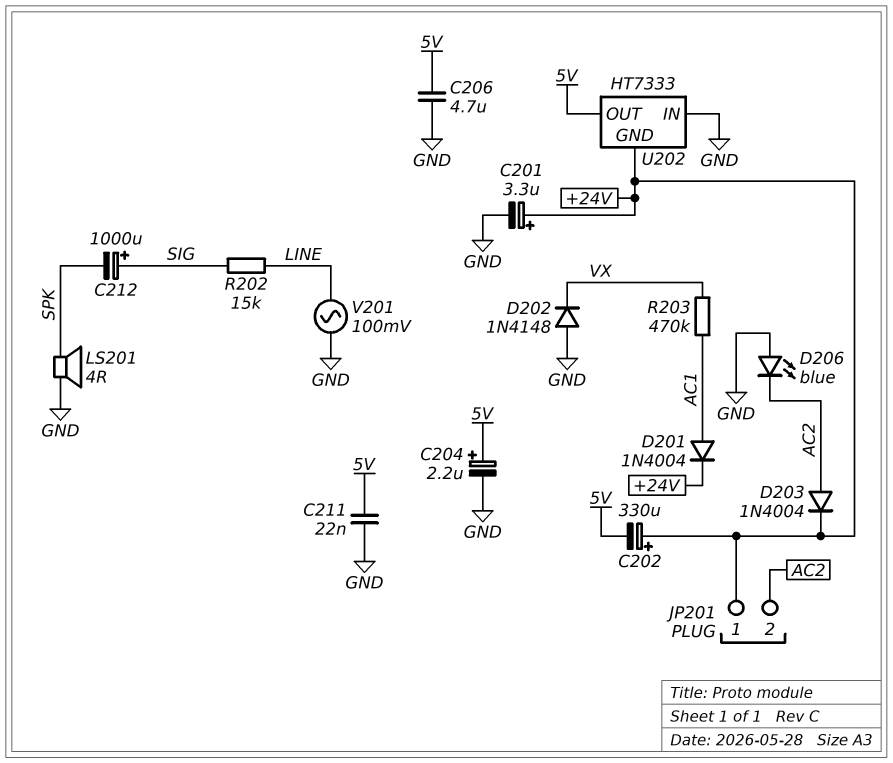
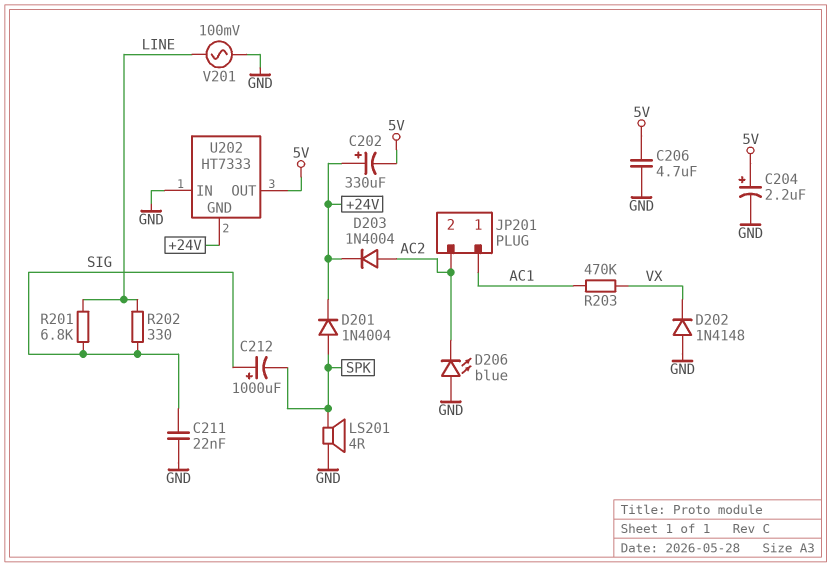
C201: 3.3uF (plus +24V, minus GND) -> none
C211: 22nF (5V, GND) -> 22nF (GND, SIG)
D201: diode 1N4004 (A AC1, K +24V) -> diode 1N4004 (A SPK, K +24V)
JP201 pin 1: +24V -> AC1
R201: none -> 6.8k (LINE, SIG)
R202: 15k (LINE, SIG) -> 330 (LINE, SIG)

